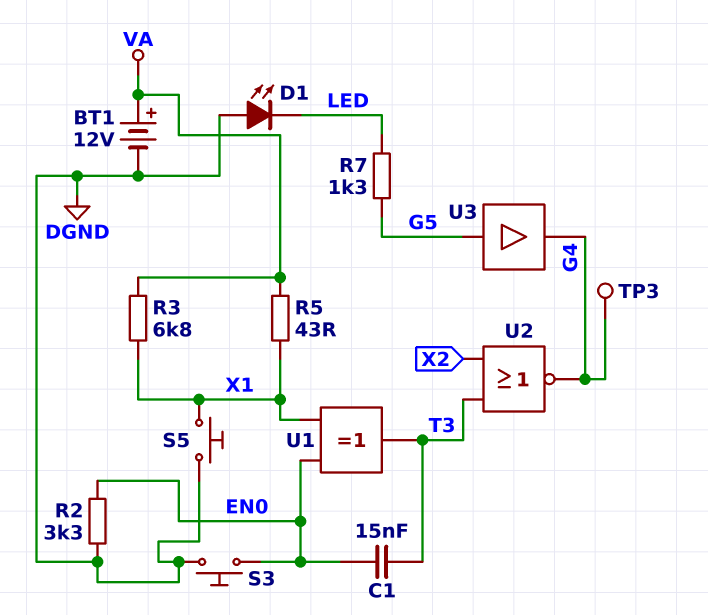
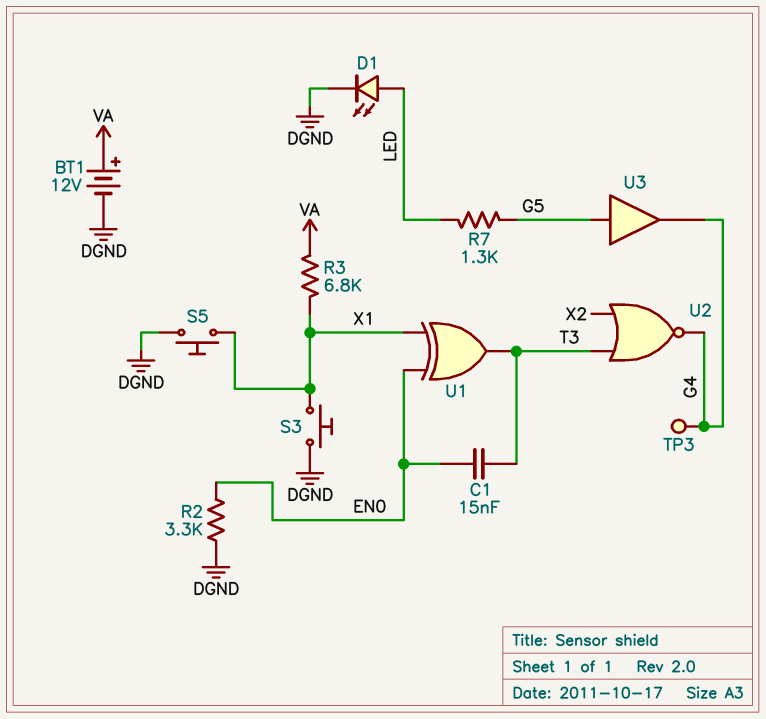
D1: LED (A DGND, K LED) -> LED (A LED, K DGND)
R5: 43 (VA, X1) -> none
S3: button (DGND, EN0) -> button (DGND, X1)

